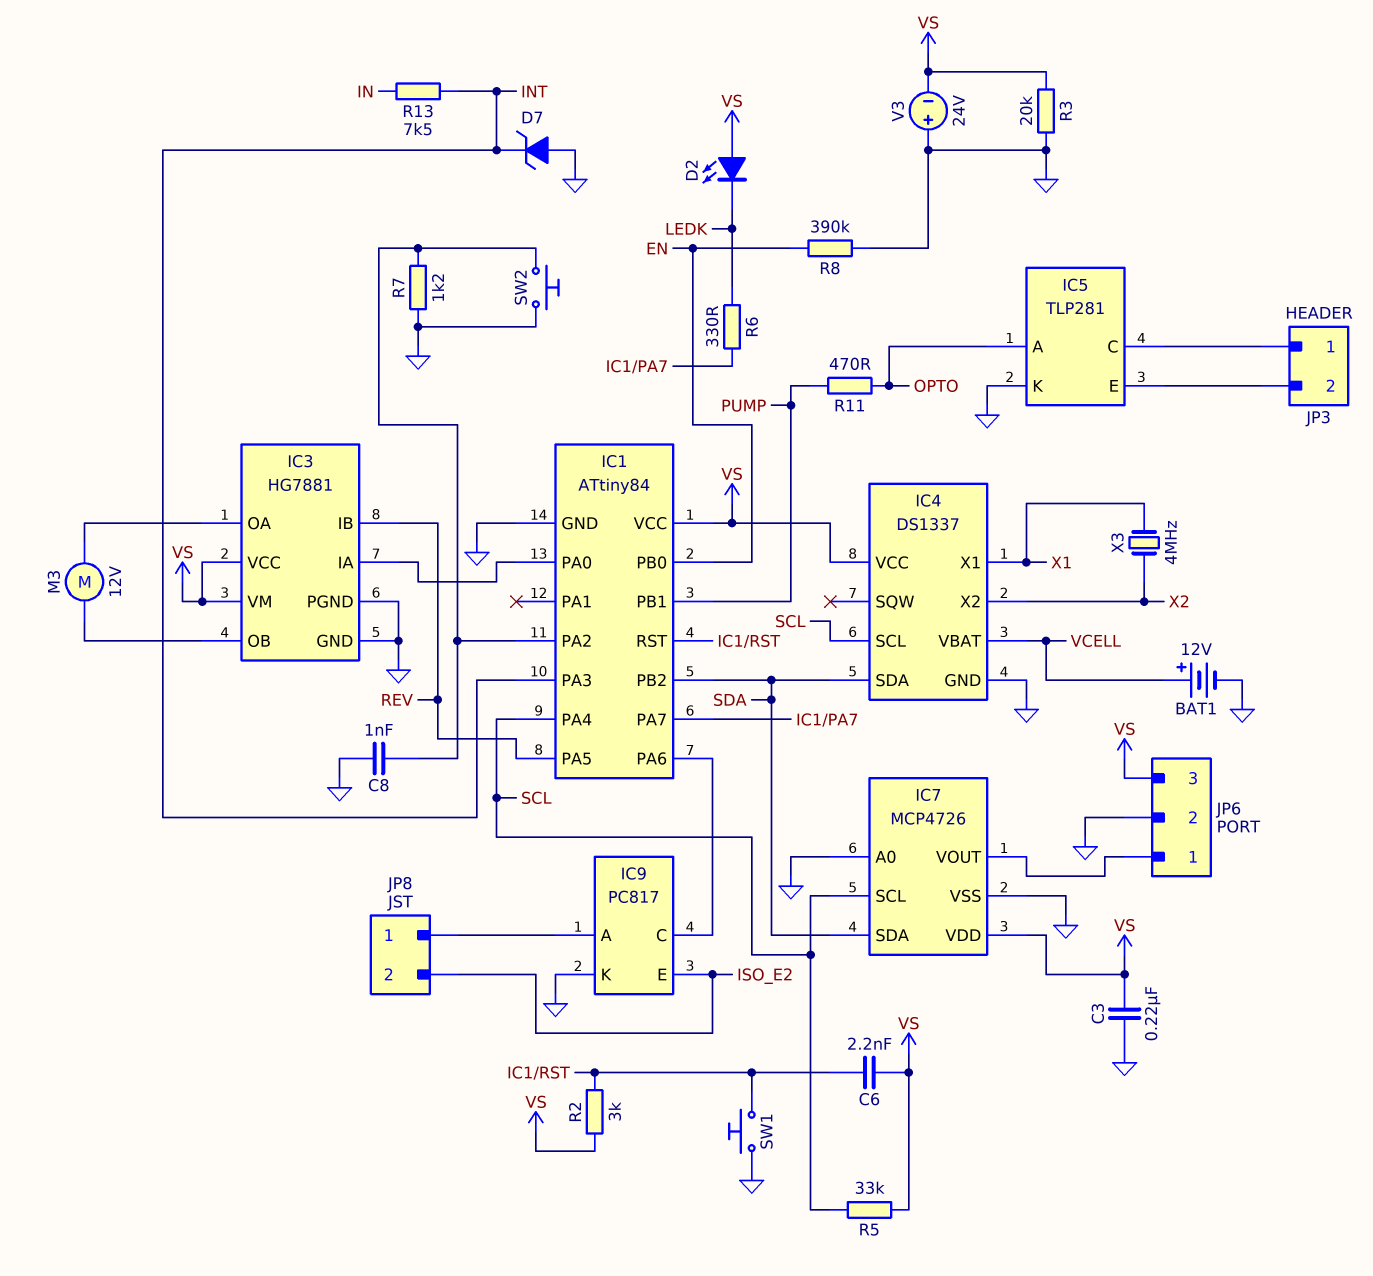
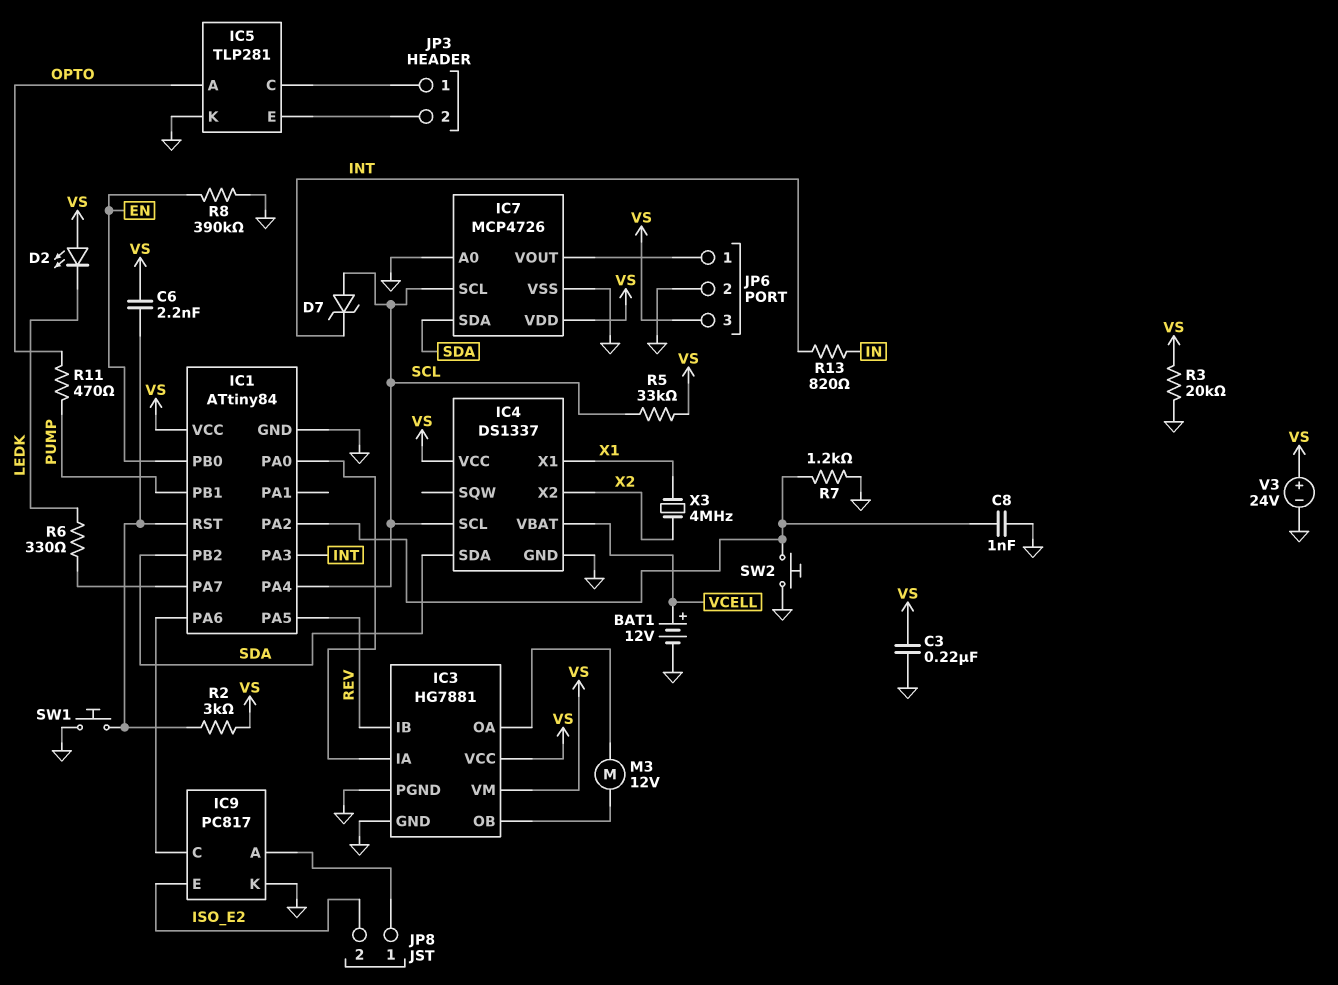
D7: zener (A GND, K INT) -> zener (A SCL, K INT)
R13: 7.5k (IN, INT) -> 820 (IN, INT)
V3: 24V (plus GND, minus VS) -> 24V (plus VS, minus GND)

